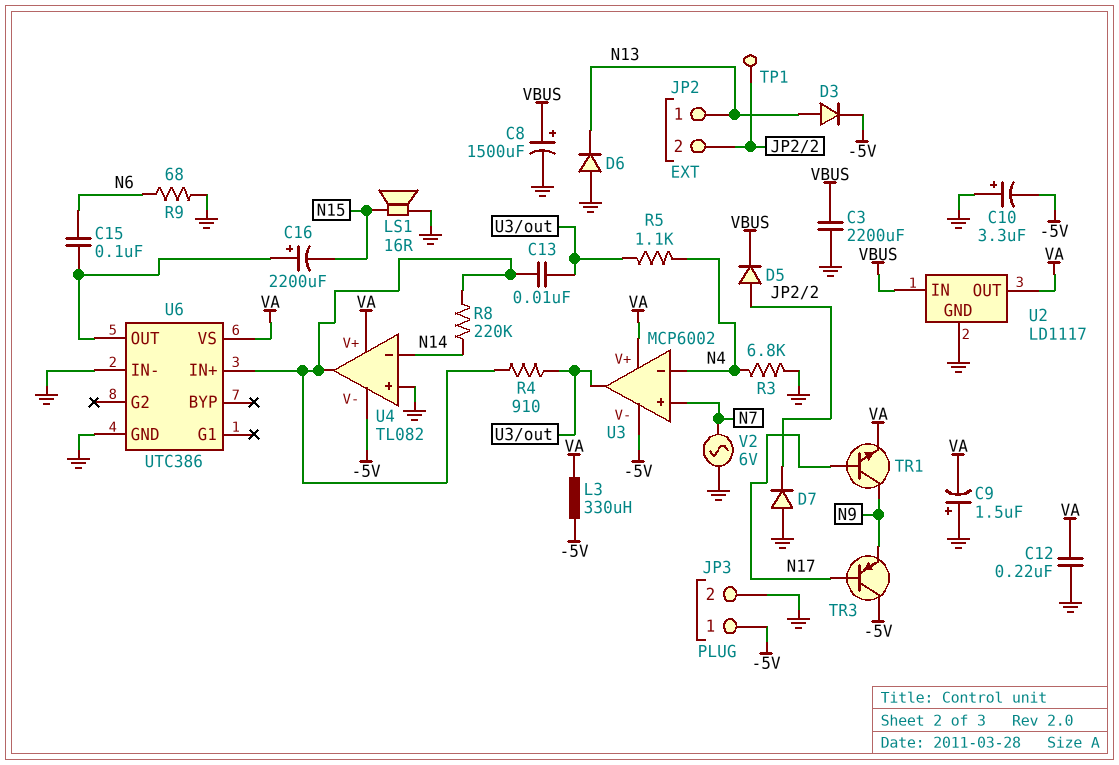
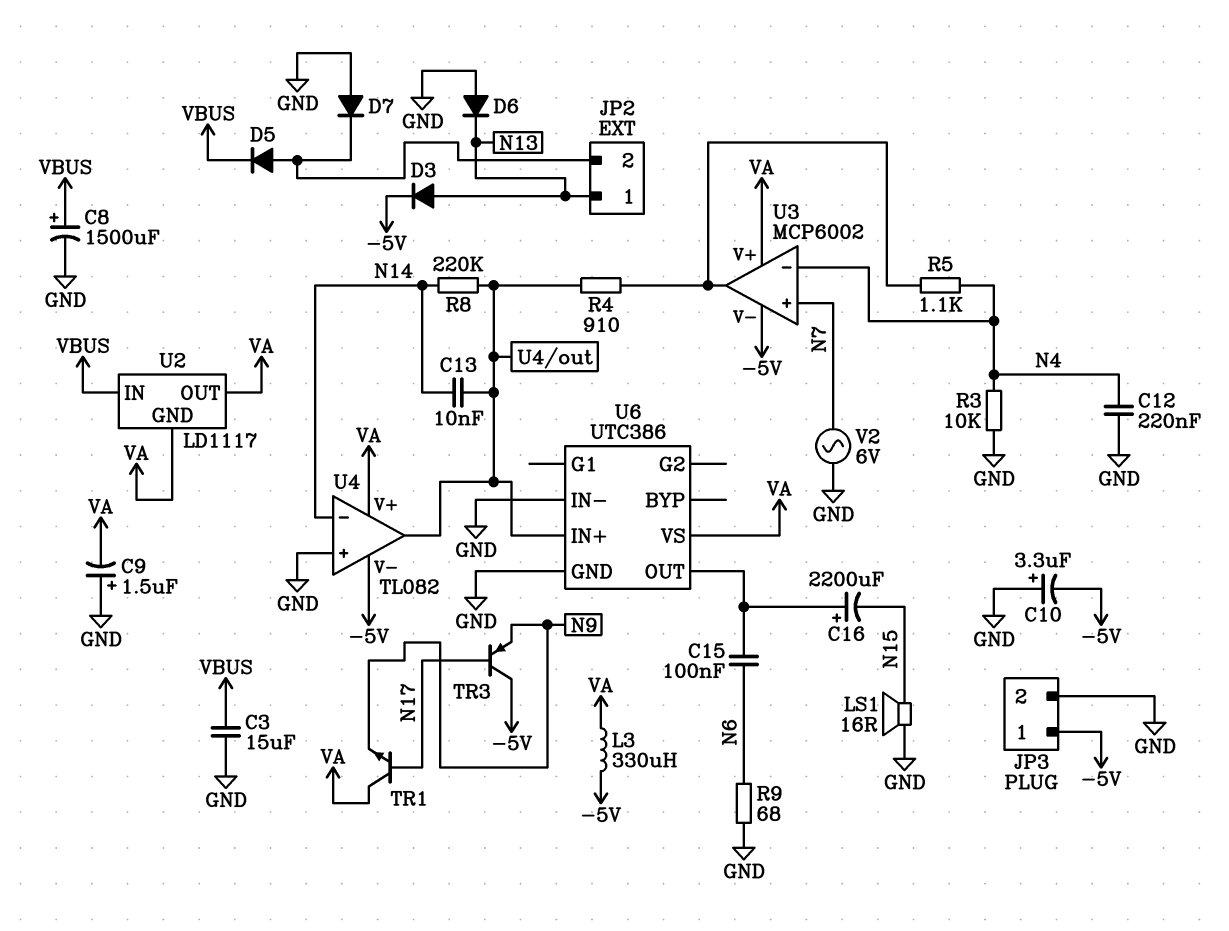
C3: 2200uF (GND, VBUS) -> 15uF (GND, VBUS)
C12: 220nF (GND, VA) -> 220nF (GND, N4)
C13: 10nF (U3/out, U4/out) -> 10nF (N14, U4/out)
R3: 6.8k (GND, N4) -> 10k (GND, N4)
TP1: test point (JP2/2) -> none
TR1: NPN (B N17, C N9, E VA) -> NPN (B N17, C VA, E N9)
U2 pin GND: GND -> VA

